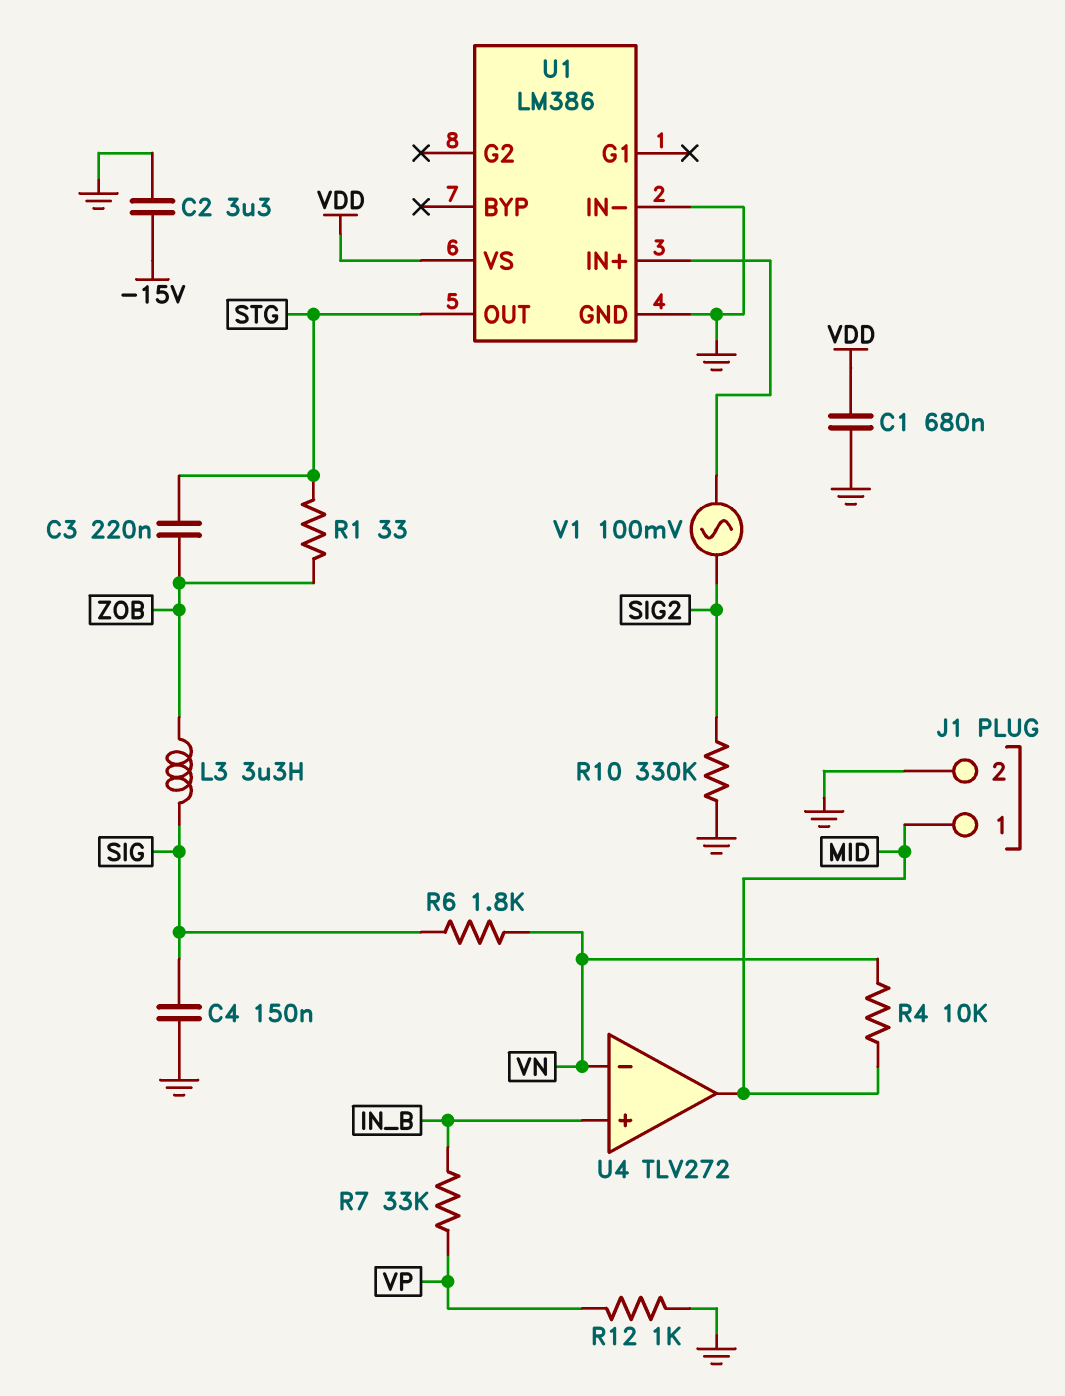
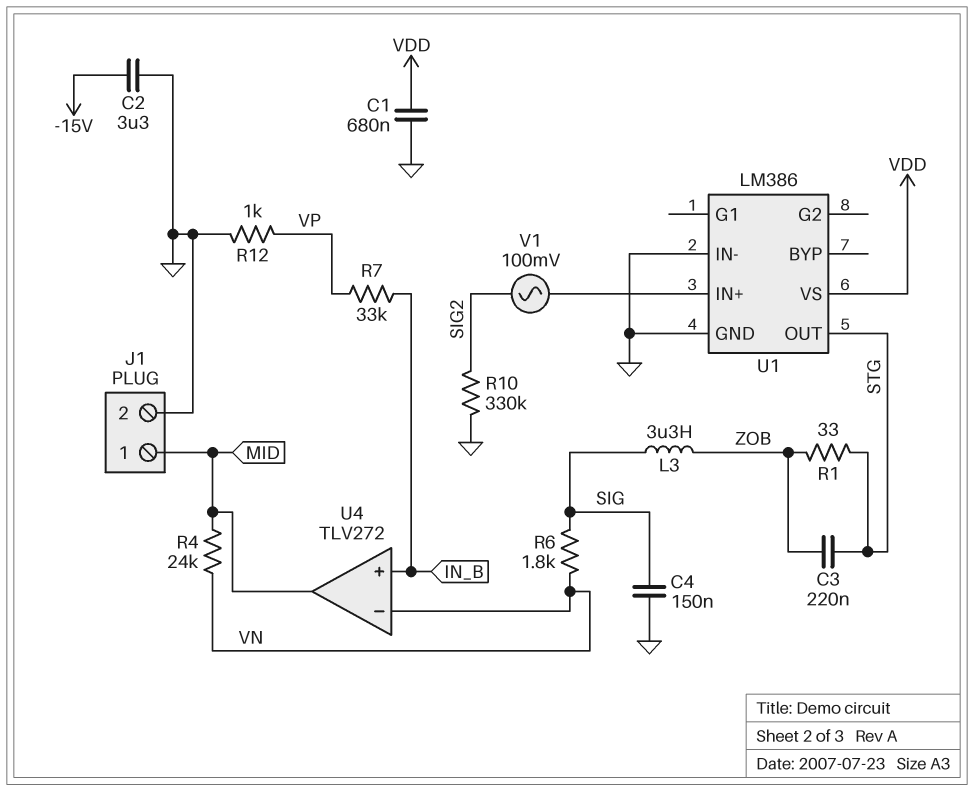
R4: 10k (MID, VN) -> 24k (MID, VN)

